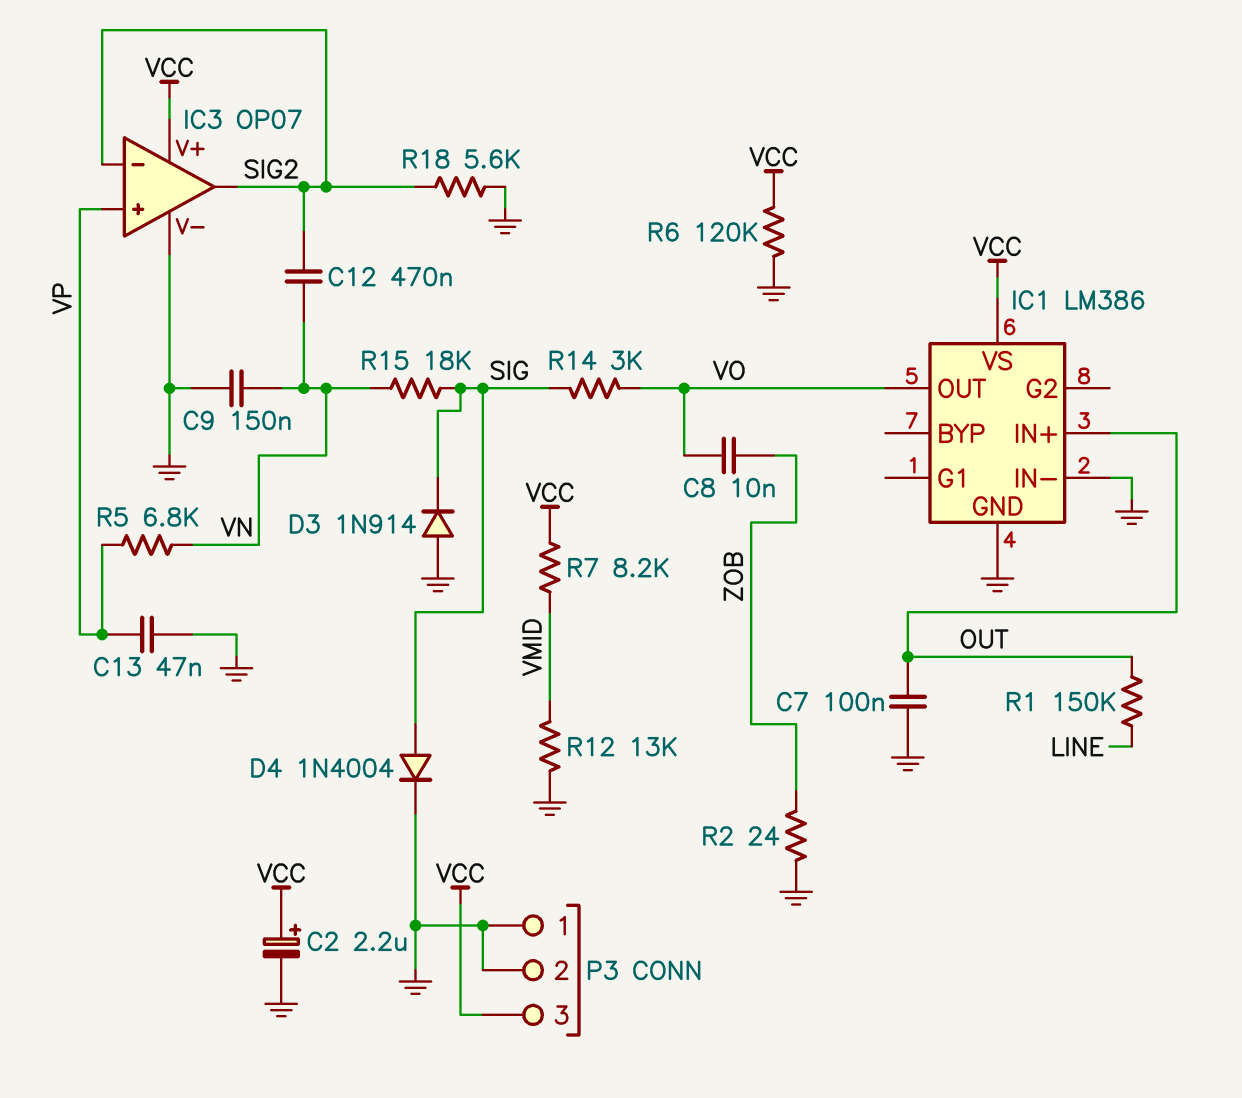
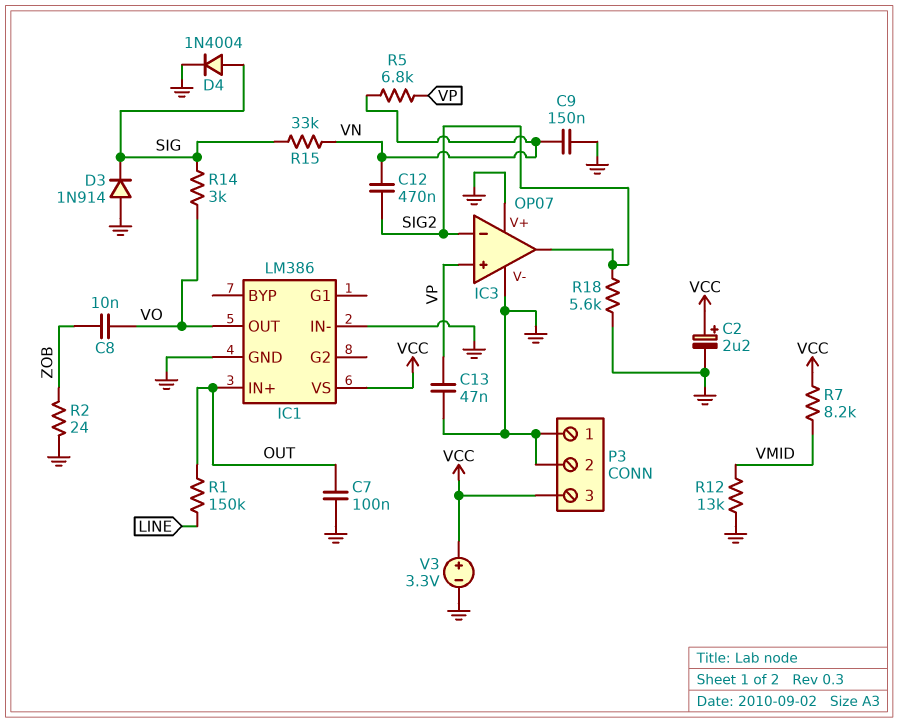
IC3 pin V+: VCC -> GND
R6: 120k (GND, VCC) -> none
R15: 18k (SIG, VN) -> 33k (SIG, VN)
V3: none -> 3.3V (plus VCC, minus GND)

